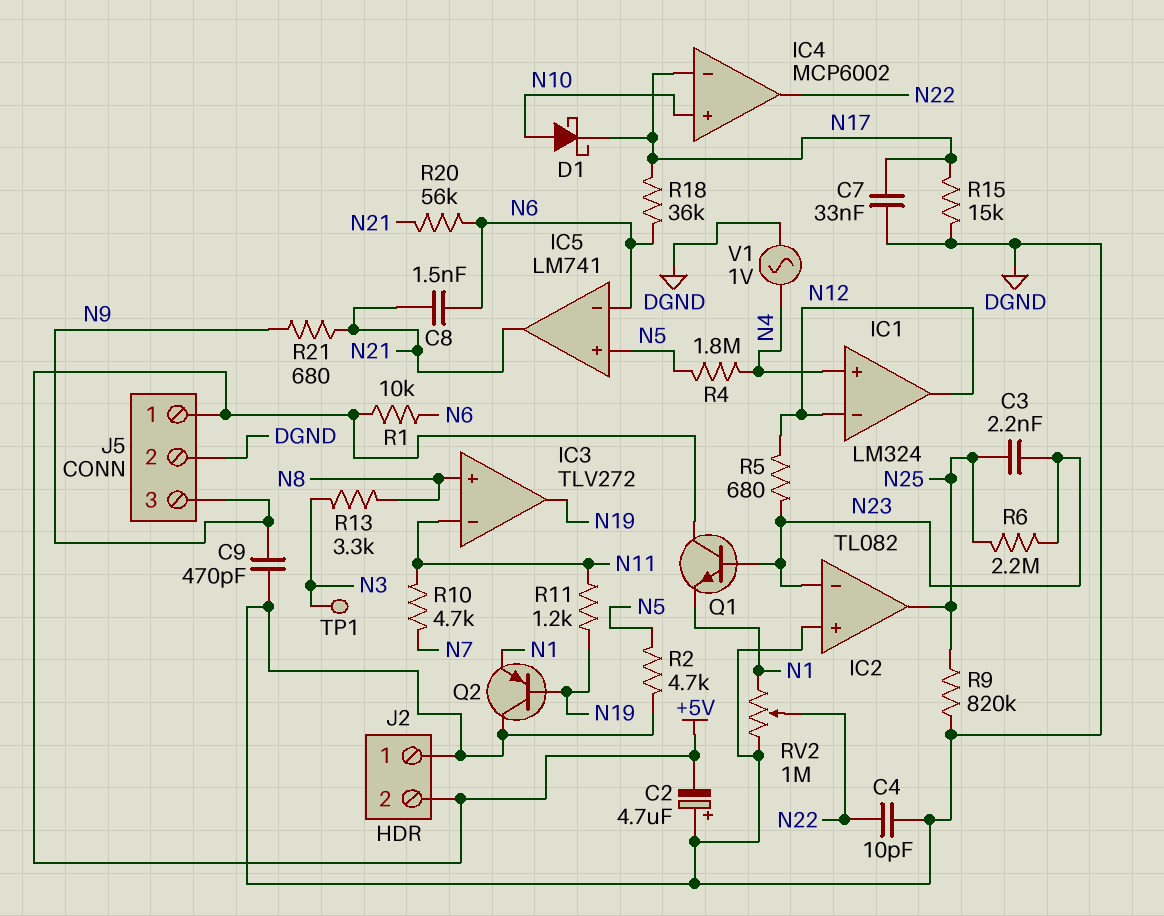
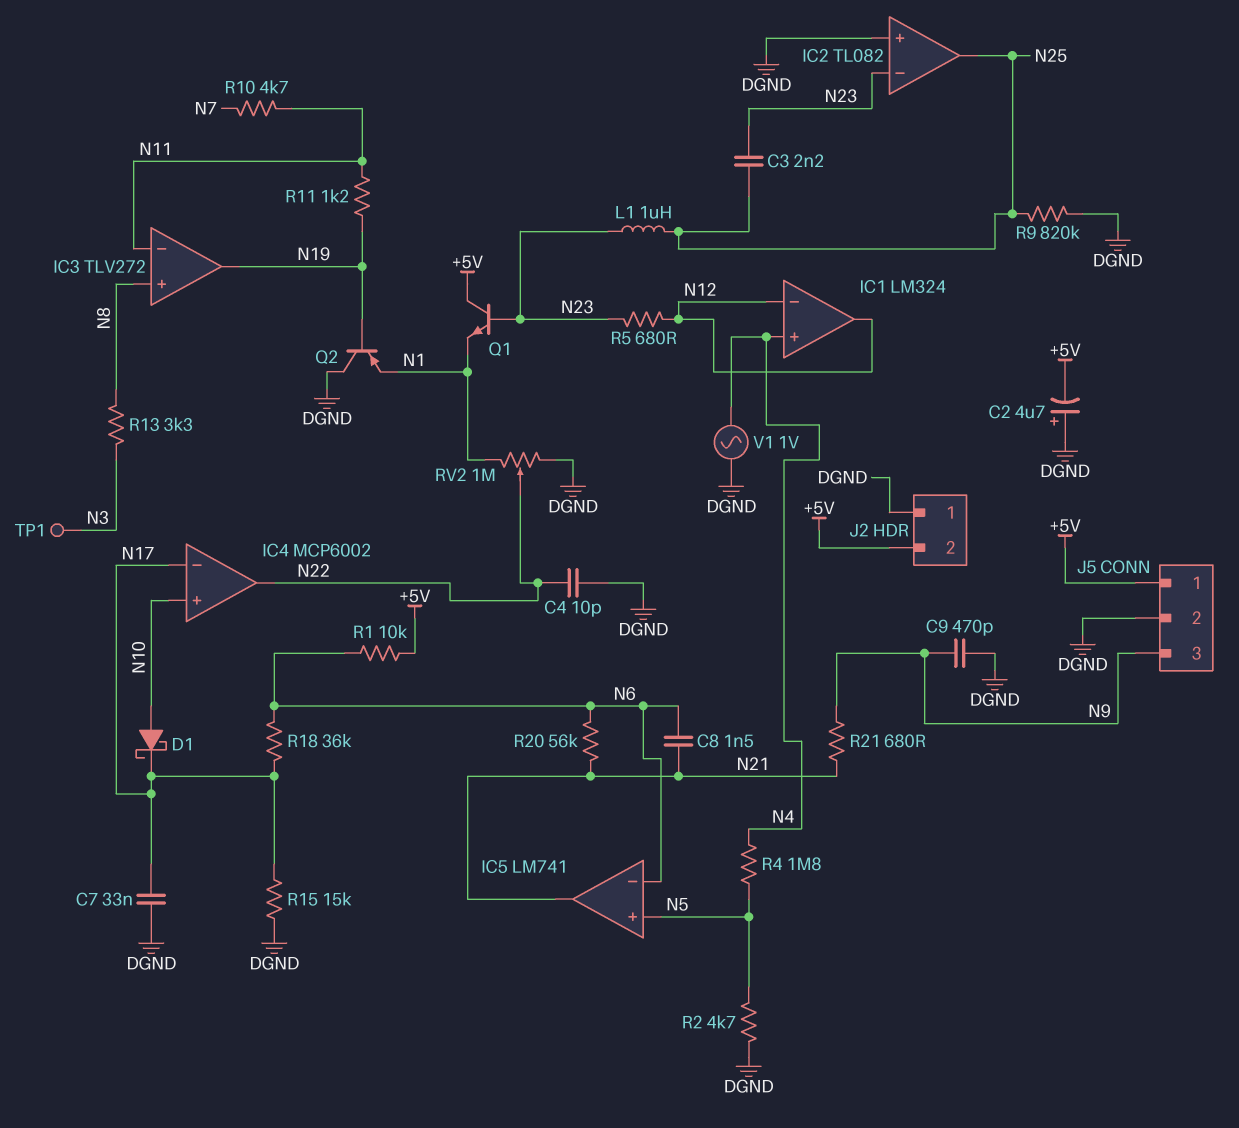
L1: none -> 1uH (N23, N25)
R6: 2.2M (N23, N25) -> none

